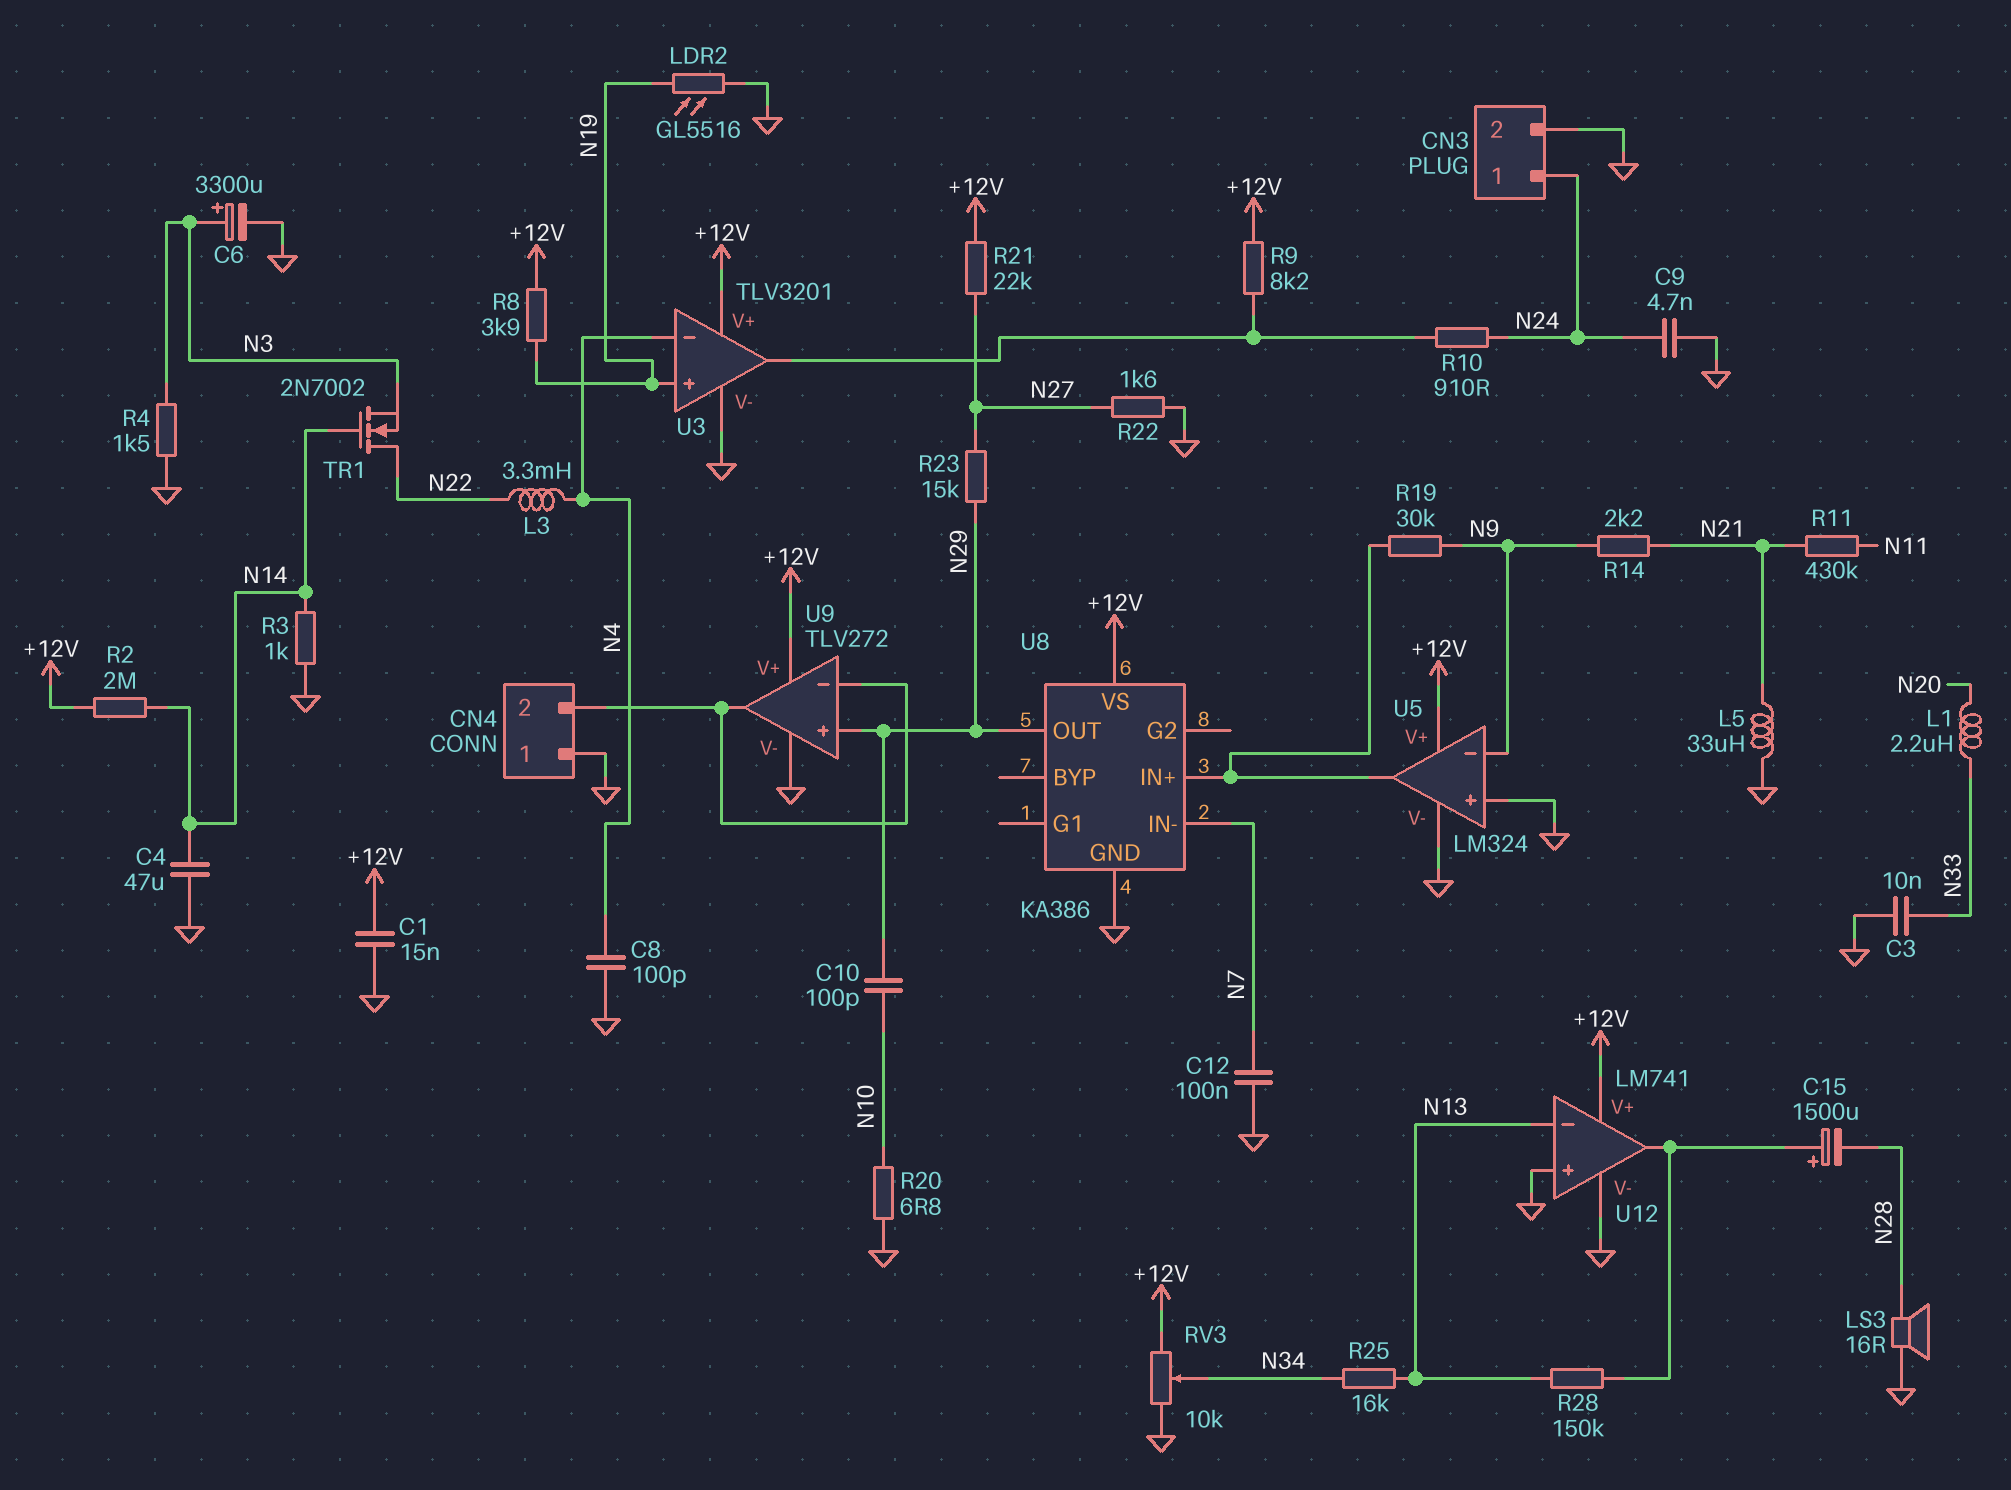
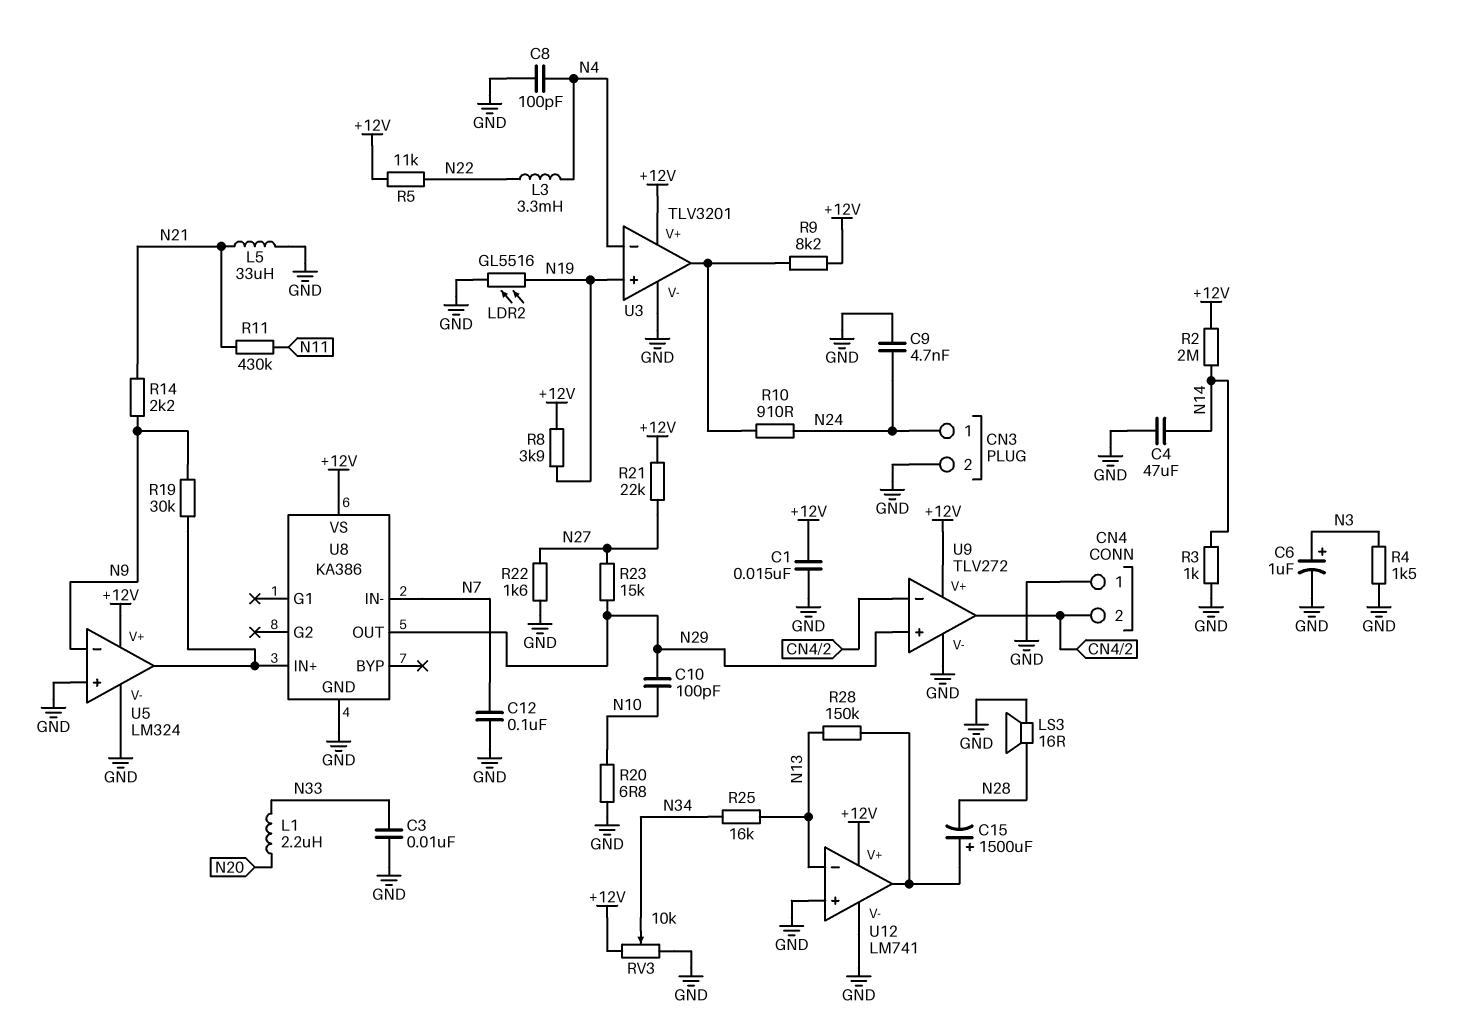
C6: 3300uF (plus N3, minus GND) -> 1uF (plus N3, minus GND)
R5: none -> 11k (+12V, N22)
TR1: NMOS 2N7002 (G N14, D N22, S N3) -> none

